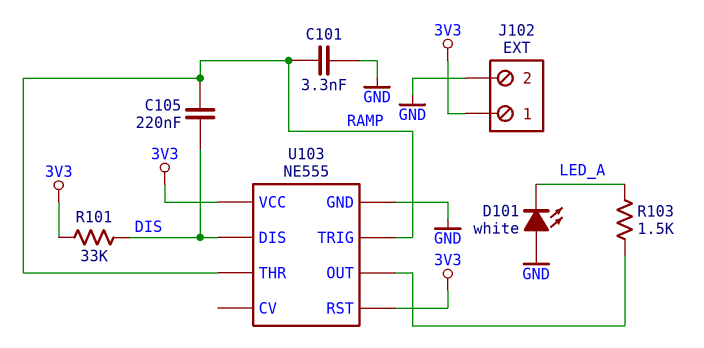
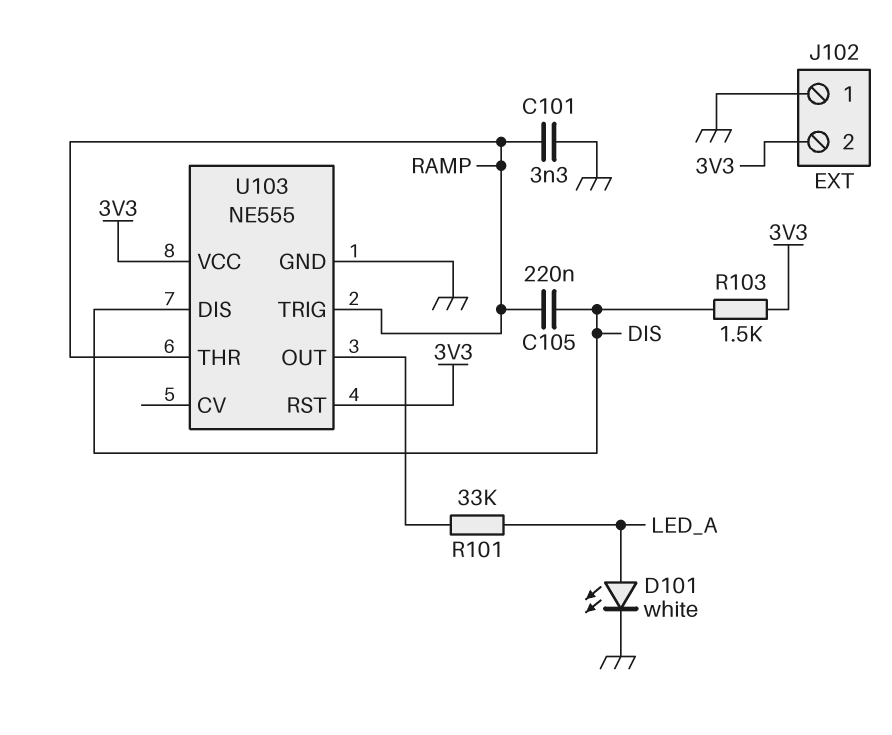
D101: LED white (A GND, K LED_A) -> LED white (A LED_A, K GND)
J102 pin 1: 3V3 -> GND
J102 pin 2: GND -> 3V3
R101: 33k (3V3, DIS) -> 33k (LED_A, U103/OUT)
R103: 1.5k (LED_A, U103/OUT) -> 1.5k (3V3, DIS)

